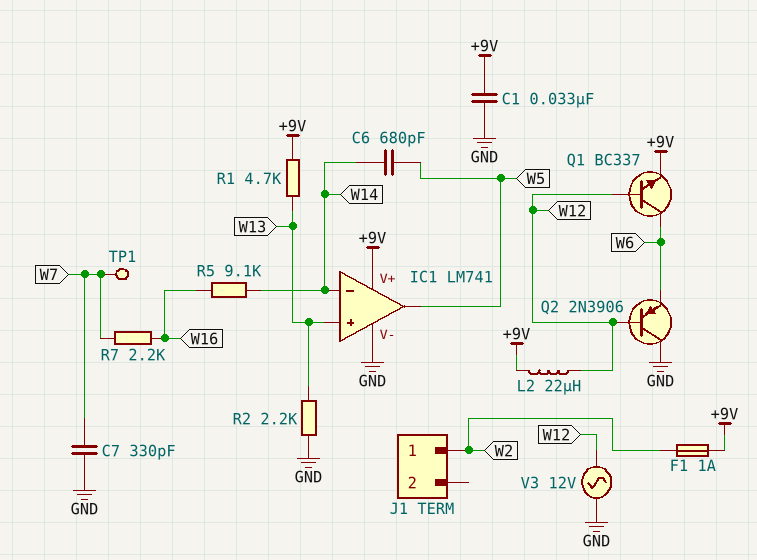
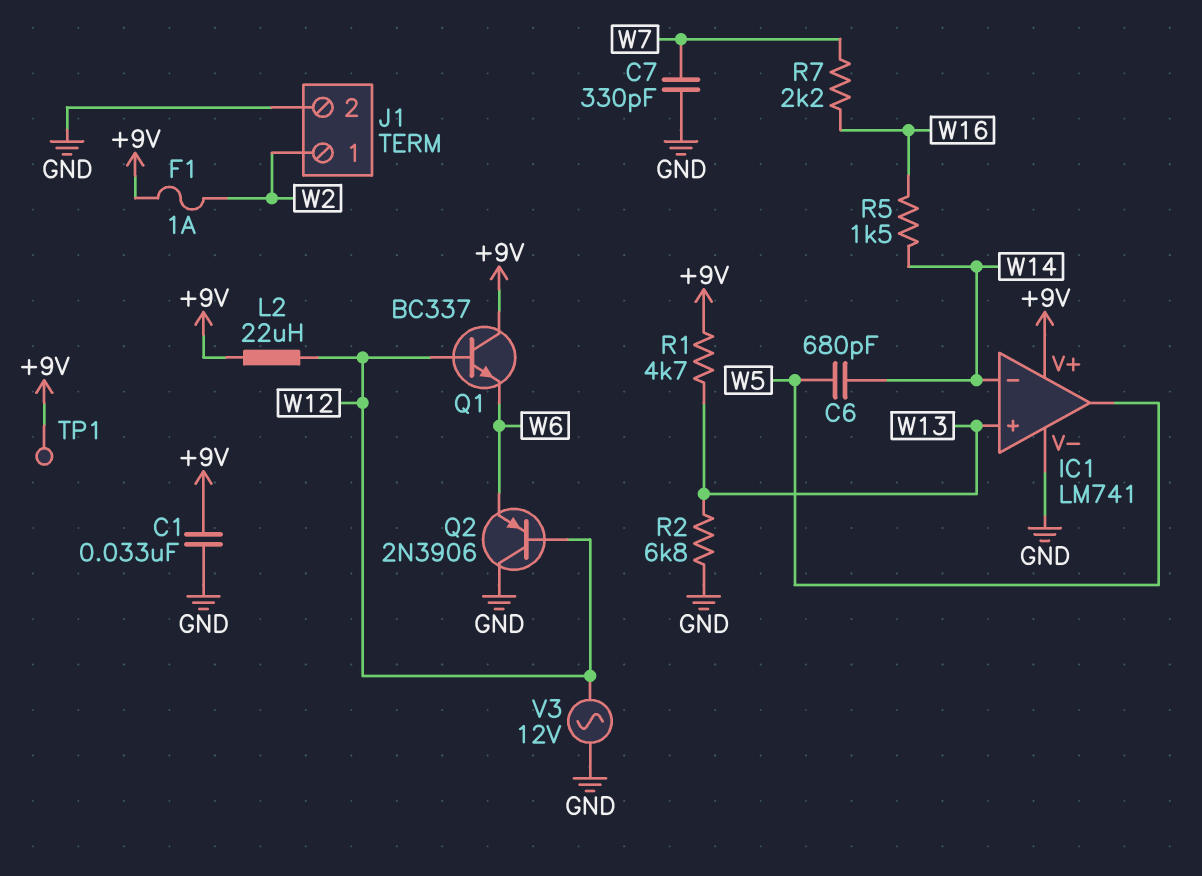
J1 pin 2: none -> GND
Q1: NPN BC337 (B W12, C W6, E +9V) -> NPN BC337 (B W12, C +9V, E W6)
R2: 2.2k (GND, W13) -> 6.8k (GND, W13)
R5: 9.1k (W14, W16) -> 1.5k (W14, W16)
TP1: test point (W7) -> test point (+9V)

